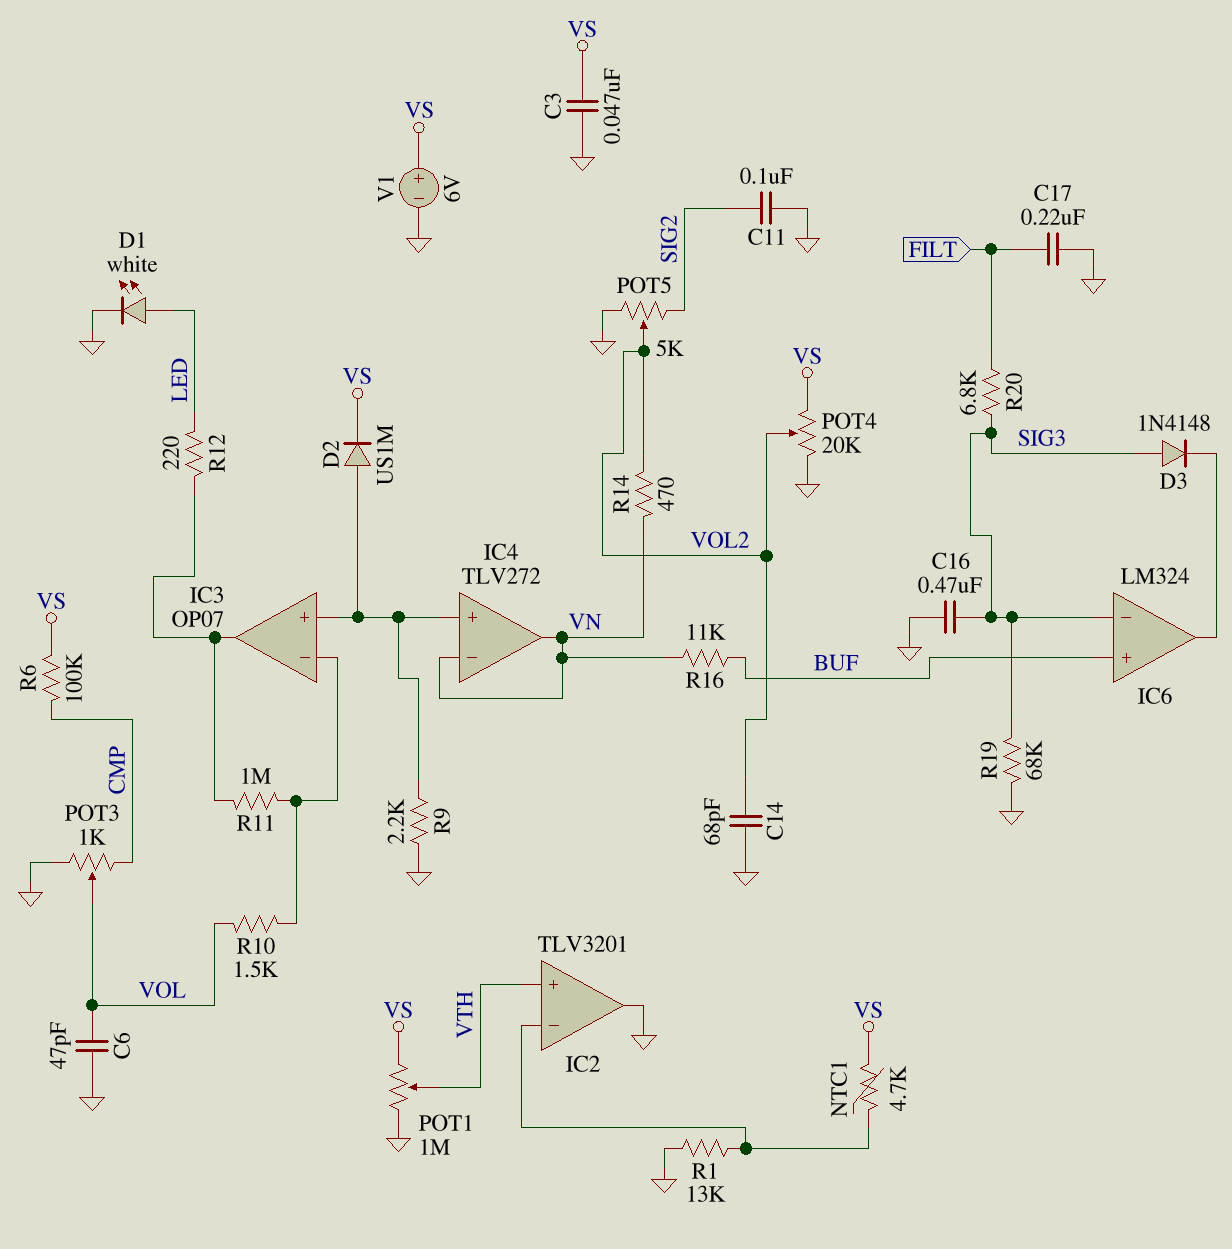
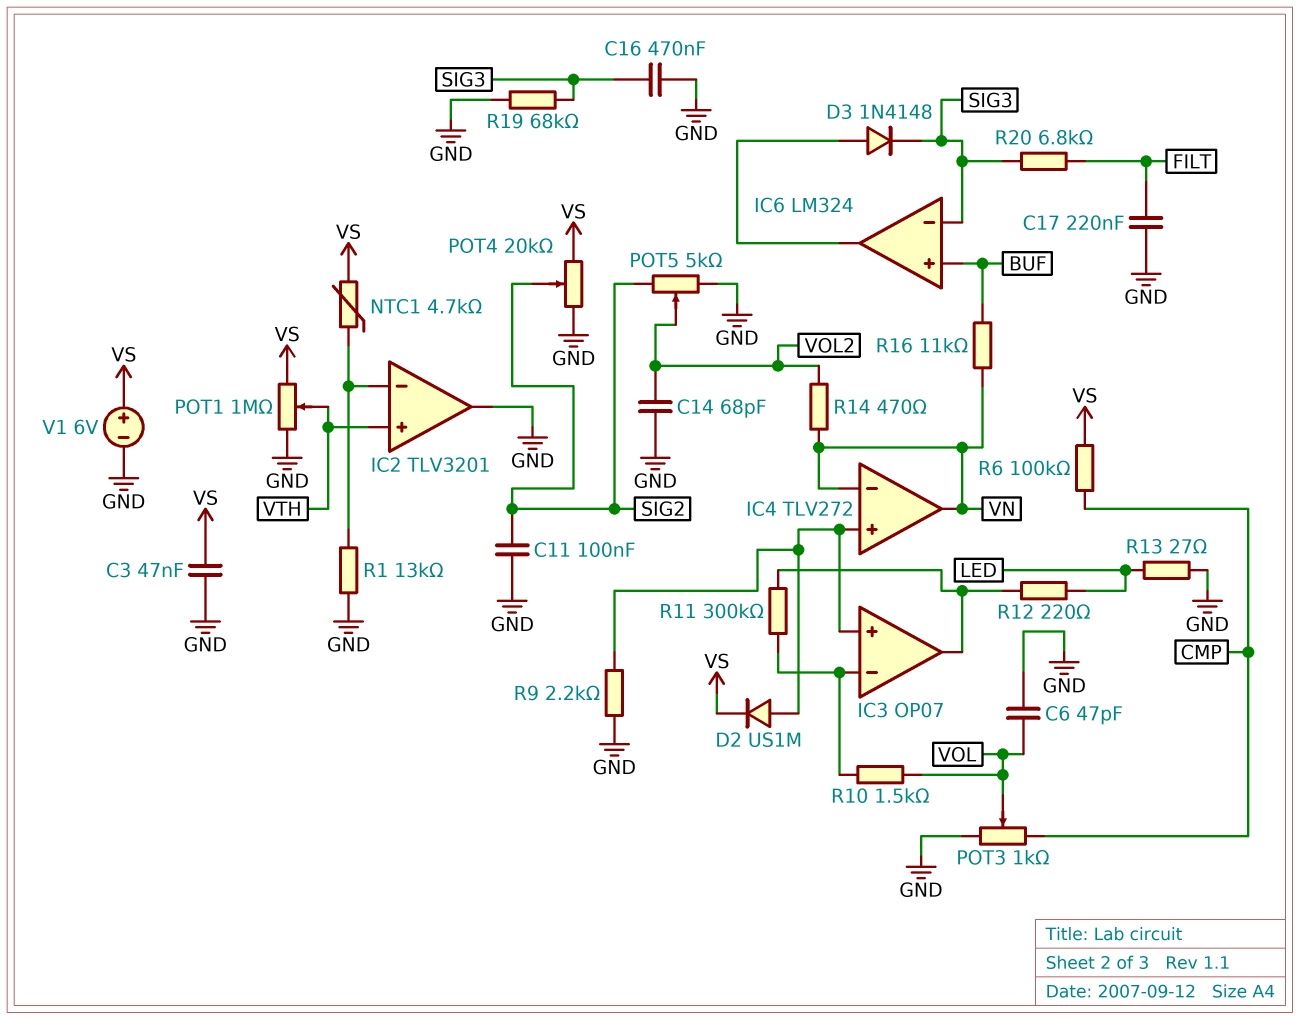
D1: LED white (A LED, K GND) -> none
D3: diode 1N4148 (A SIG3, K IC6/out) -> diode 1N4148 (A IC6/out, K SIG3)
POT4: 20k (GND, VS, wiper VOL2) -> 20k (GND, VS, wiper SIG2)
R11: 1M (IC3/in-, IC3/out) -> 300k (IC3/in-, IC3/out)
R13: none -> 27 (GND, LED)

